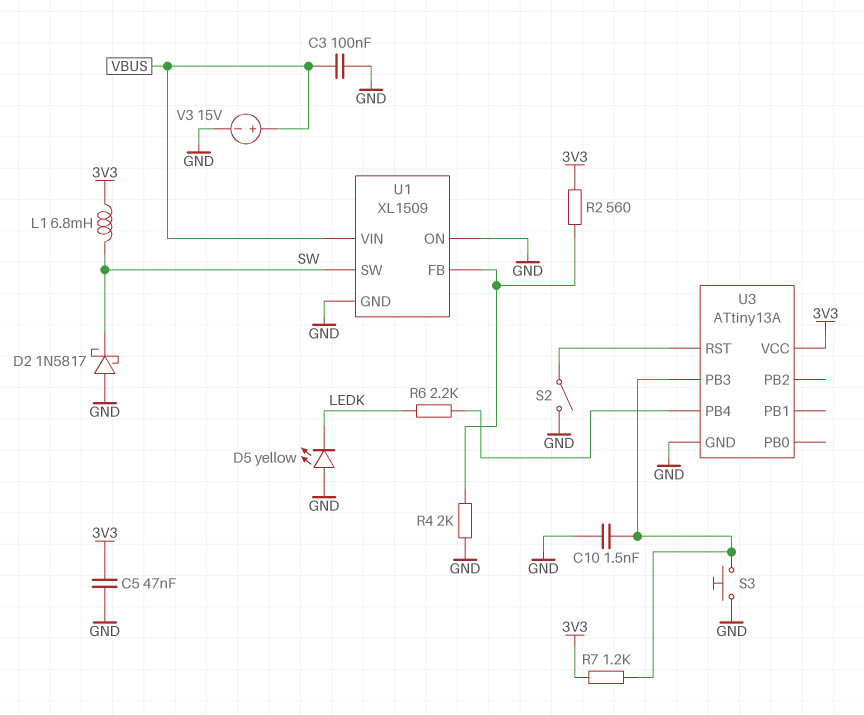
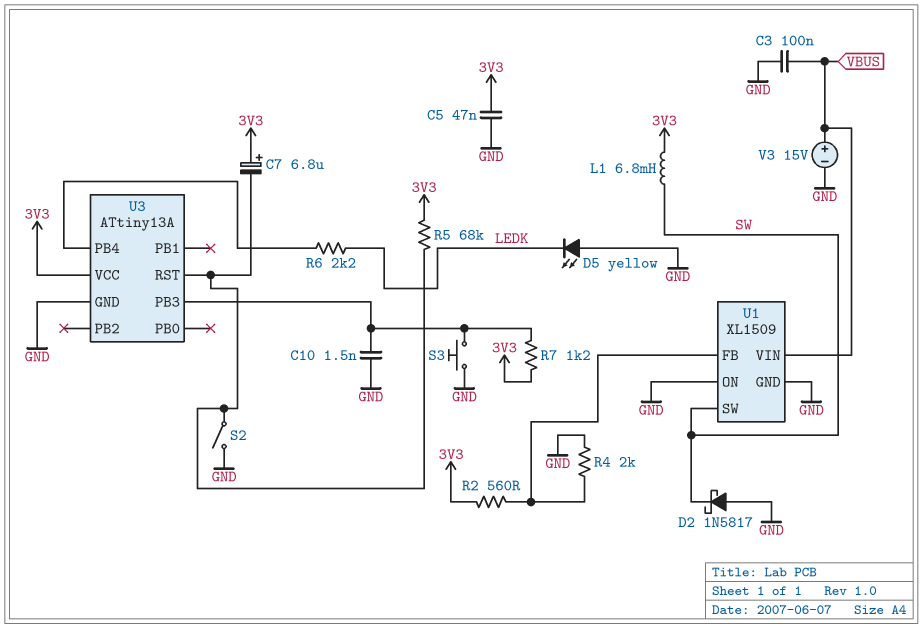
C7: none -> 6.8uF (plus 3V3, minus U3/RST)
R5: none -> 68k (3V3, U3/RST)

